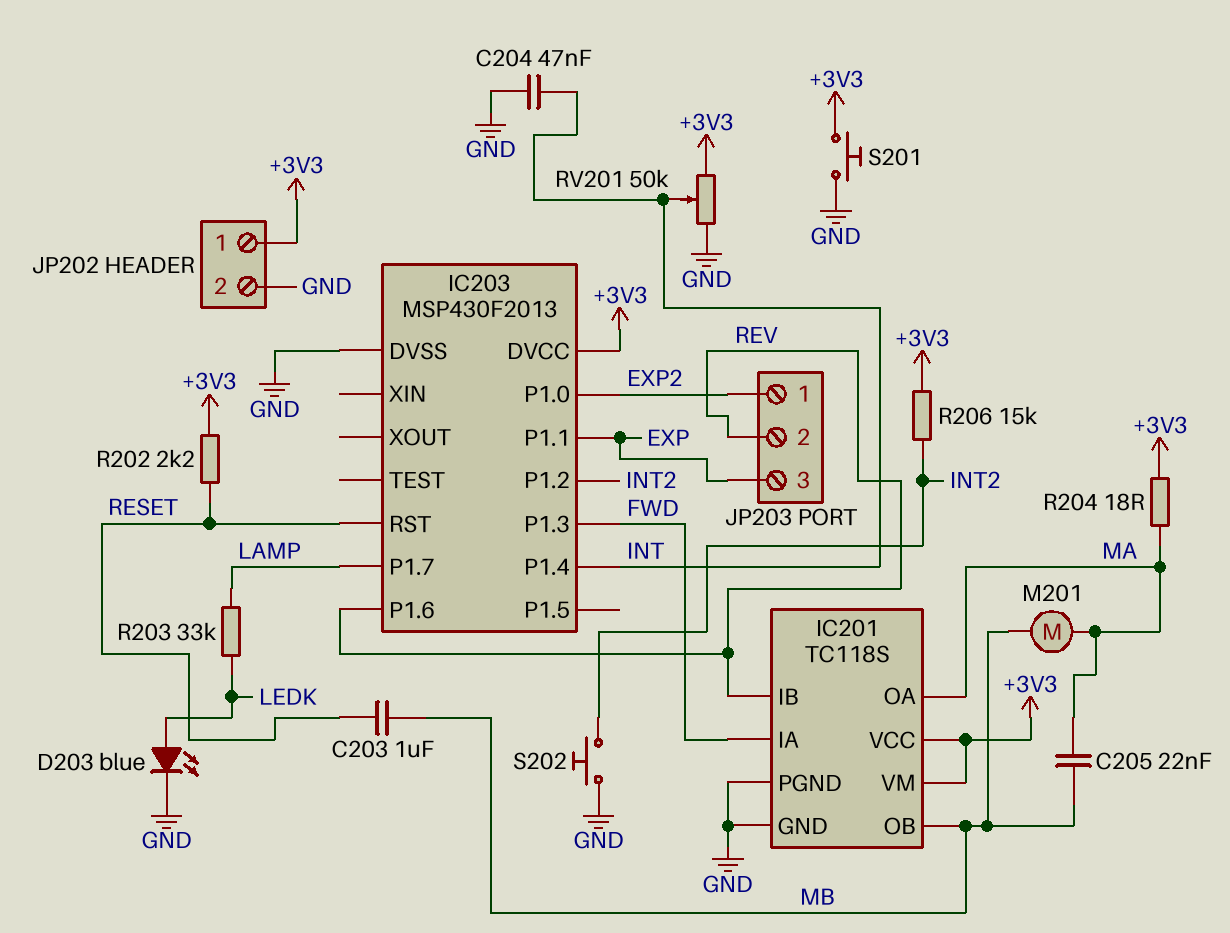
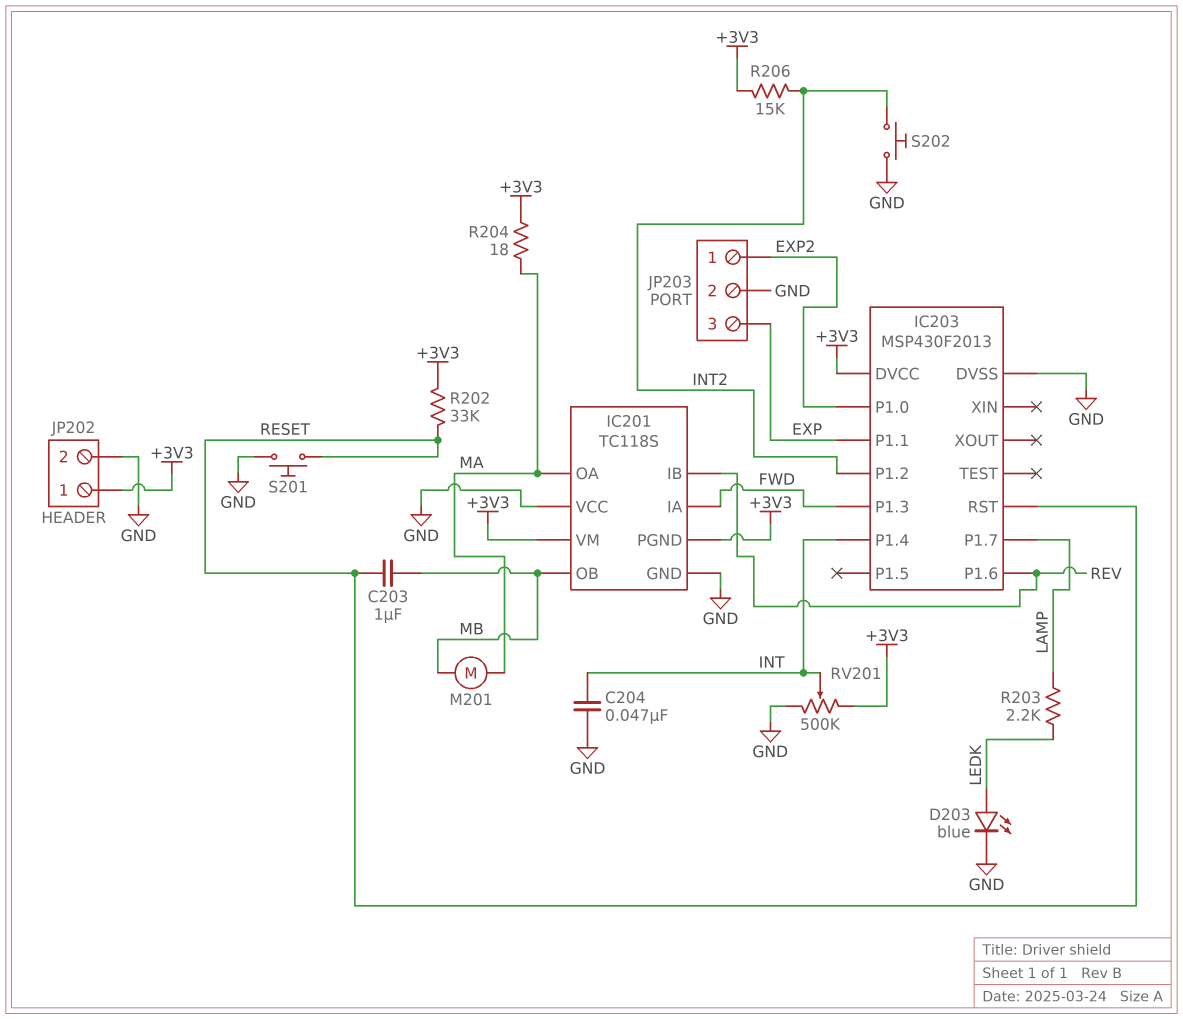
C205: 22nF (MA, MB) -> none
IC201 pin PGND: GND -> +3V3
IC201 pin VCC: +3V3 -> GND
JP203 pin 2: REV -> GND
R202: 2.2k (+3V3, RESET) -> 33k (+3V3, RESET)
R203: 33k (LAMP, LEDK) -> 2.2k (LAMP, LEDK)
RV201: 50k (+3V3, GND, wiper INT) -> 500k (+3V3, GND, wiper INT)
S201: button (+3V3, GND) -> button (GND, RESET)

